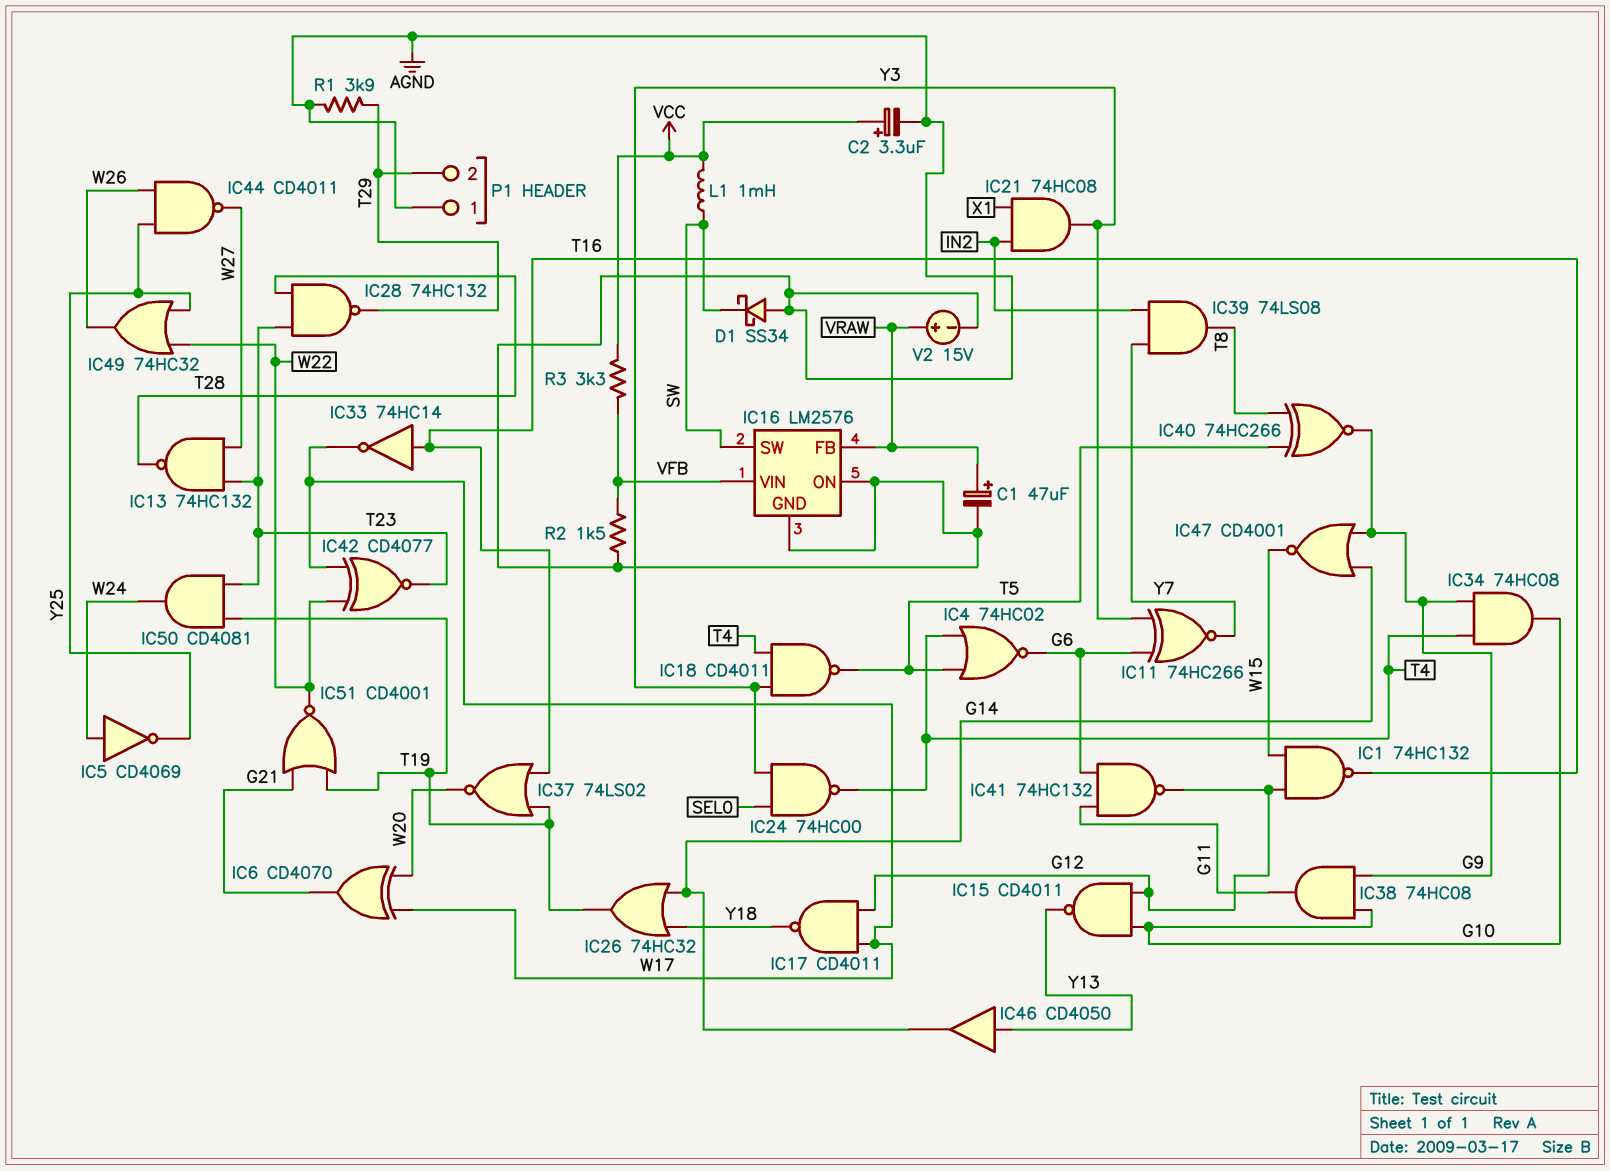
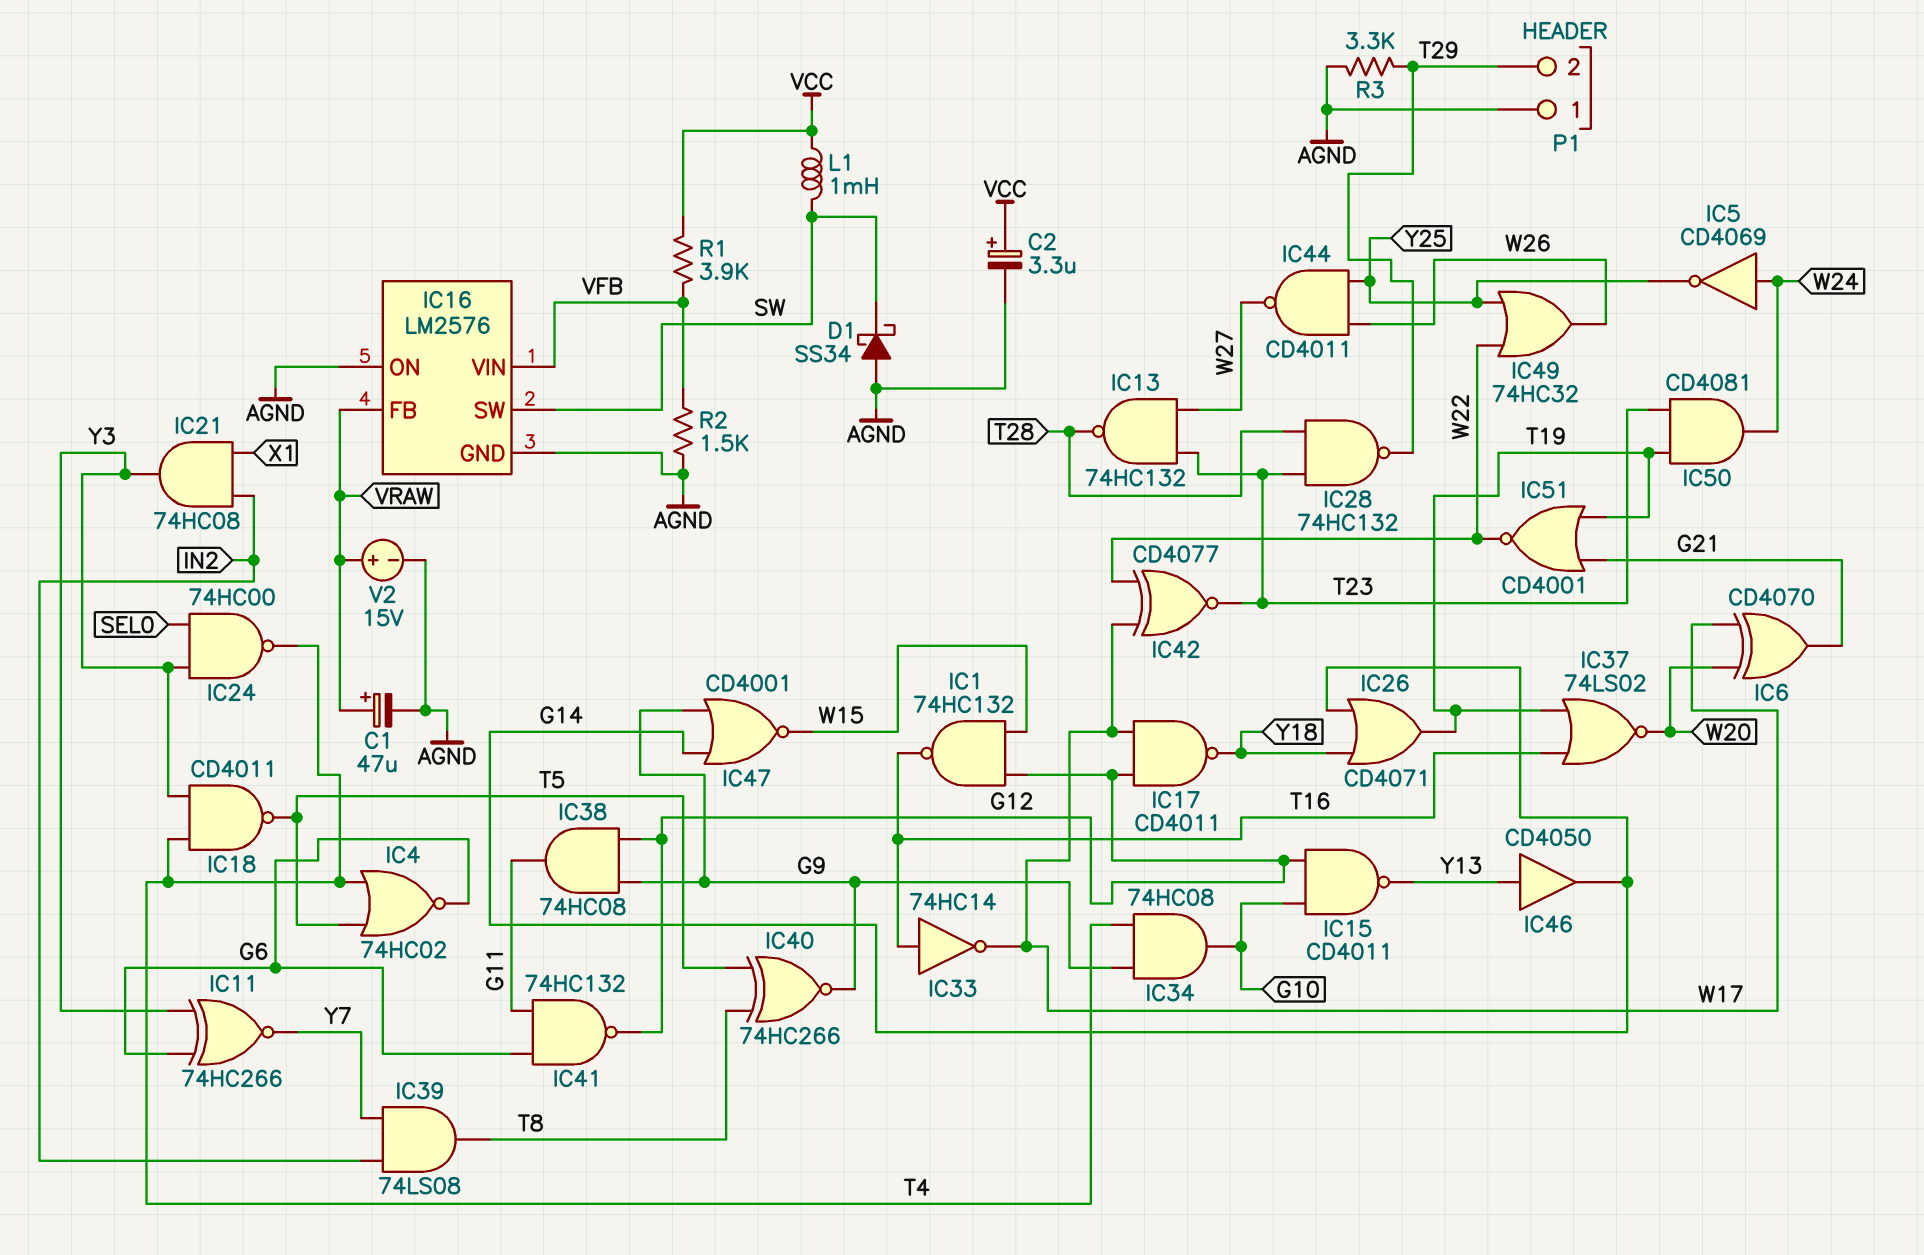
IC26: OR 74HC32 (in G14, in Y18, out T19) -> OR CD4071 (in G14, in Y18, out T19)
IC38: AND 74HC08 (in G9, in G10, out G11) -> AND 74HC08 (in G9, in G12, out G11)
R1: 3.9k (AGND, T29) -> 3.9k (VCC, VFB)
R3: 3.3k (VCC, VFB) -> 3.3k (AGND, T29)

